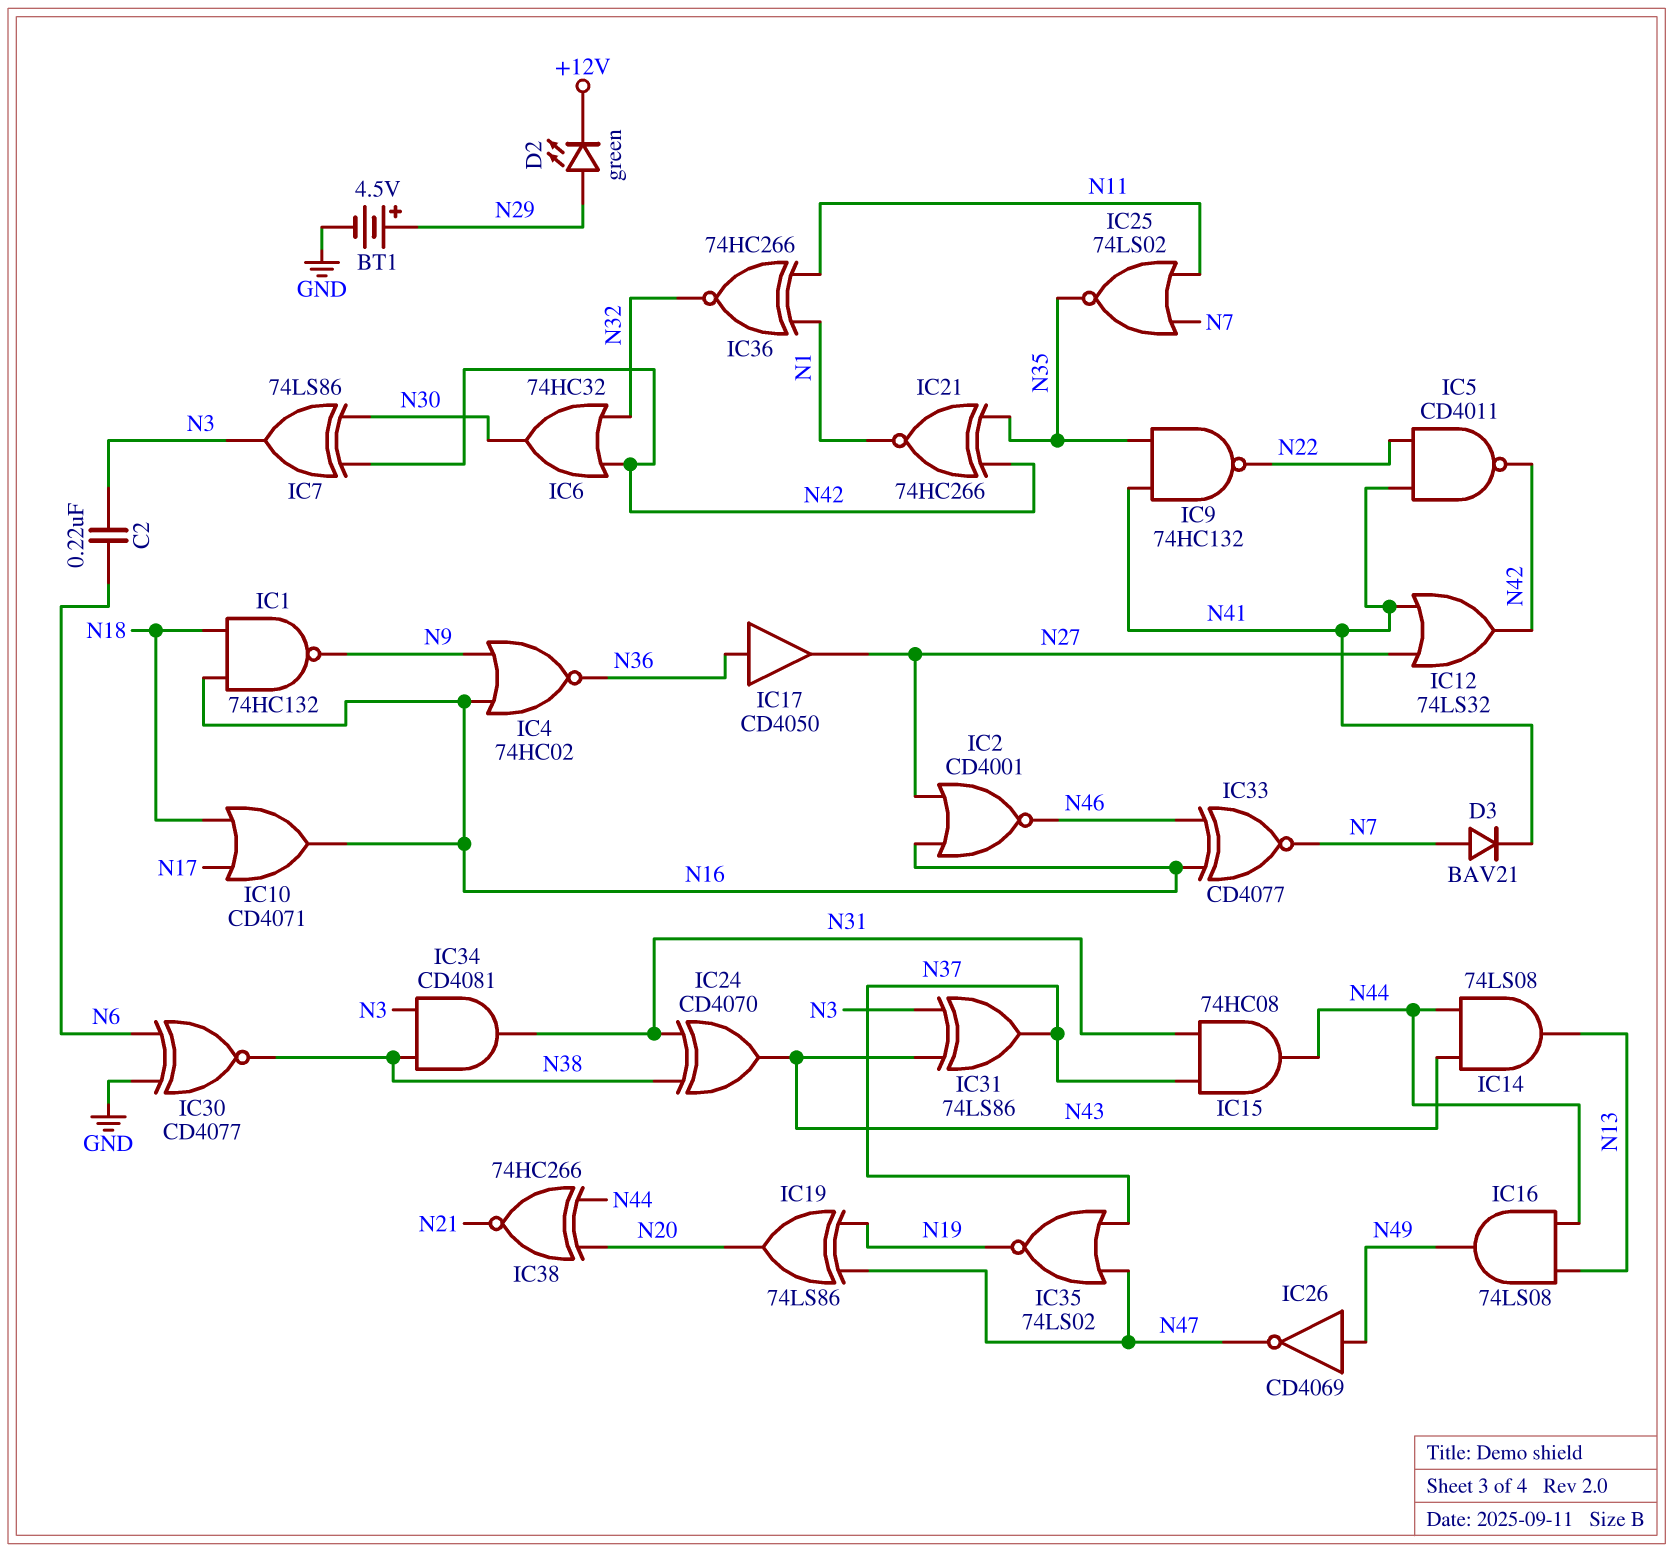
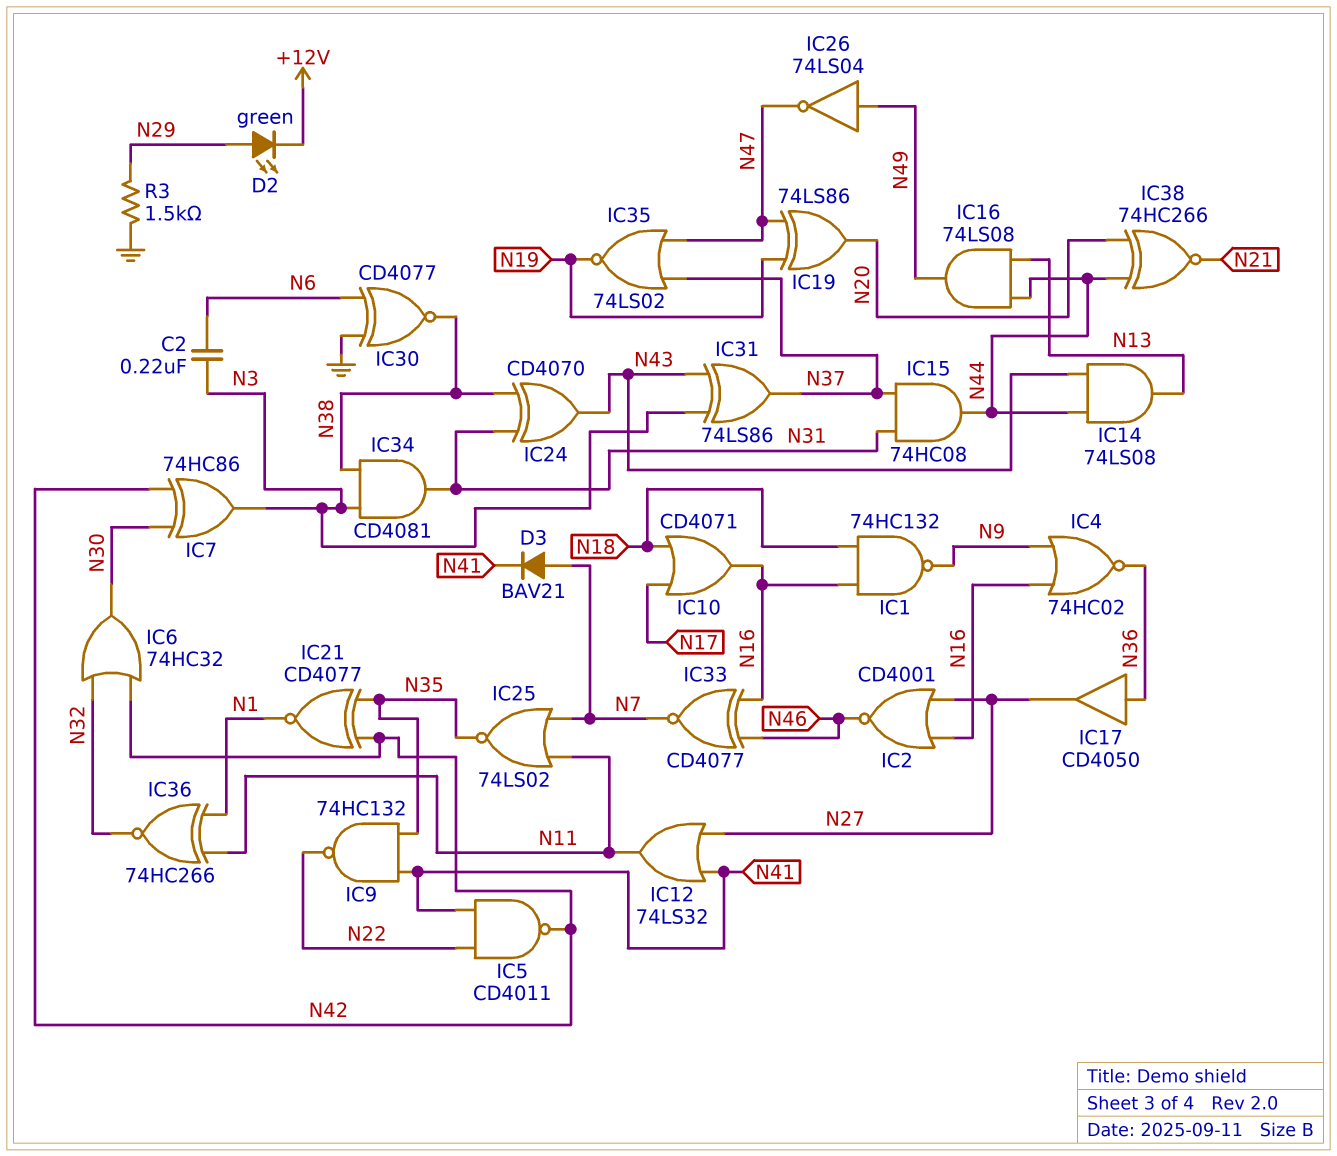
BT1: 4.5V (plus N29, minus GND) -> none
IC7: XOR 74LS86 (in N30, in N42, out N3) -> XOR 74HC86 (in N30, in N42, out N3)
IC12: OR 74LS32 (in N27, in N41, out N42) -> OR 74LS32 (in N27, in N41, out N11)
IC21: XNOR 74HC266 (in N35, in N42, out N1) -> XNOR CD4077 (in N35, in N42, out N1)
IC26: NOT CD4069 (in N49, out N47) -> NOT 74LS04 (in N49, out N47)
R3: none -> 1.5k (GND, N29)

